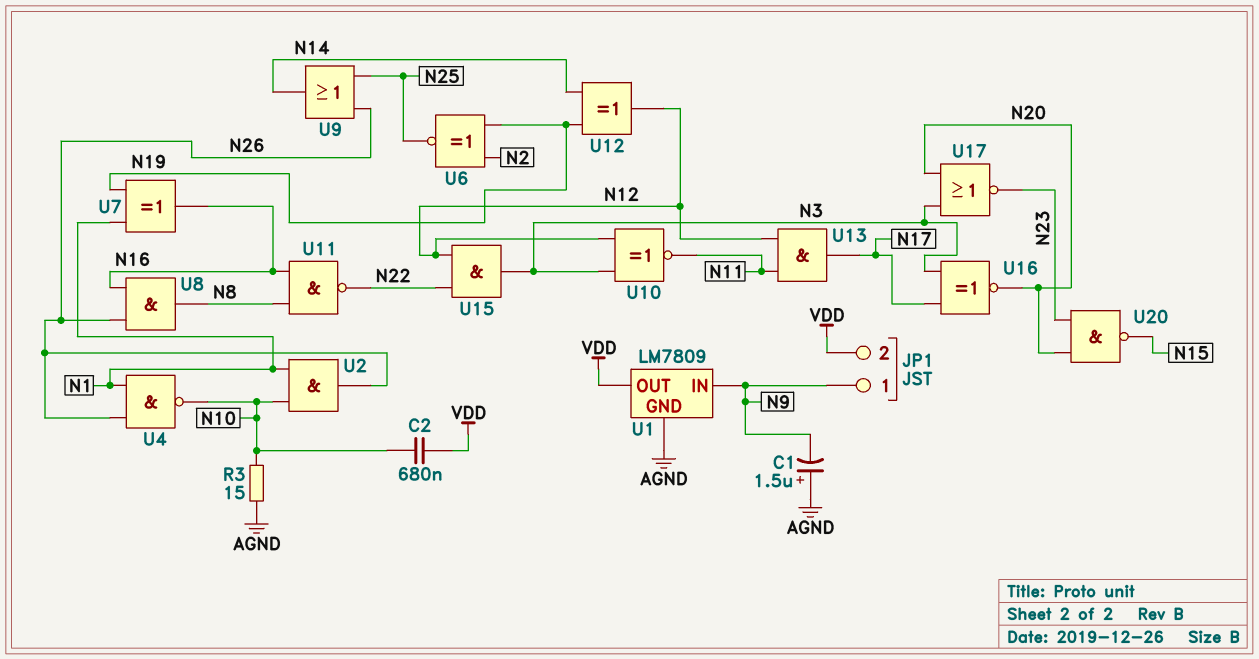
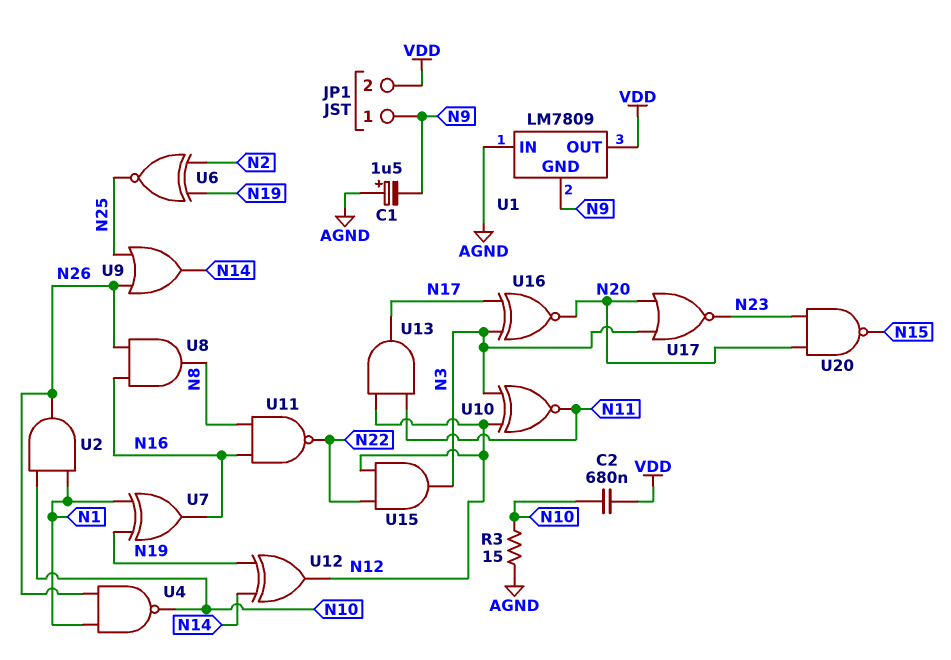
U1 pin GND: AGND -> N9
U1 pin IN: N9 -> AGND

